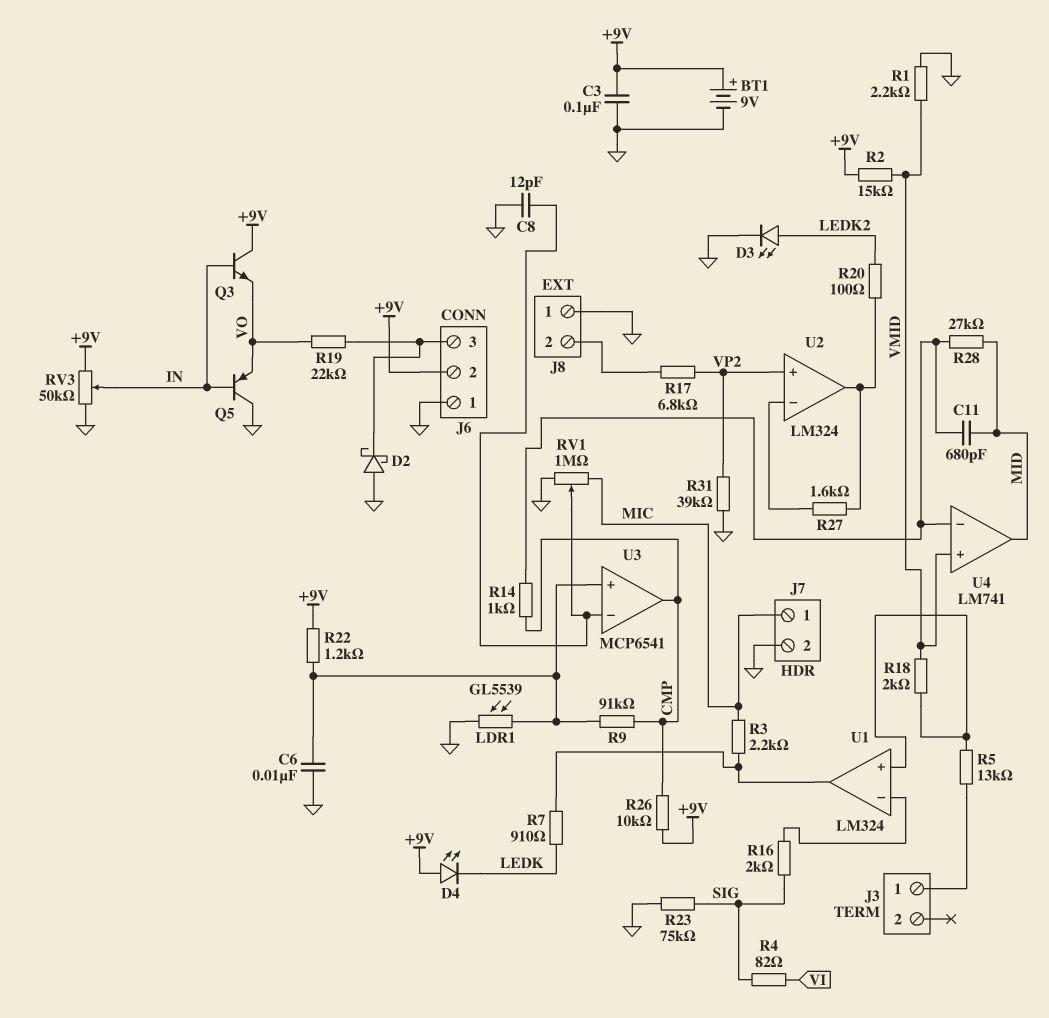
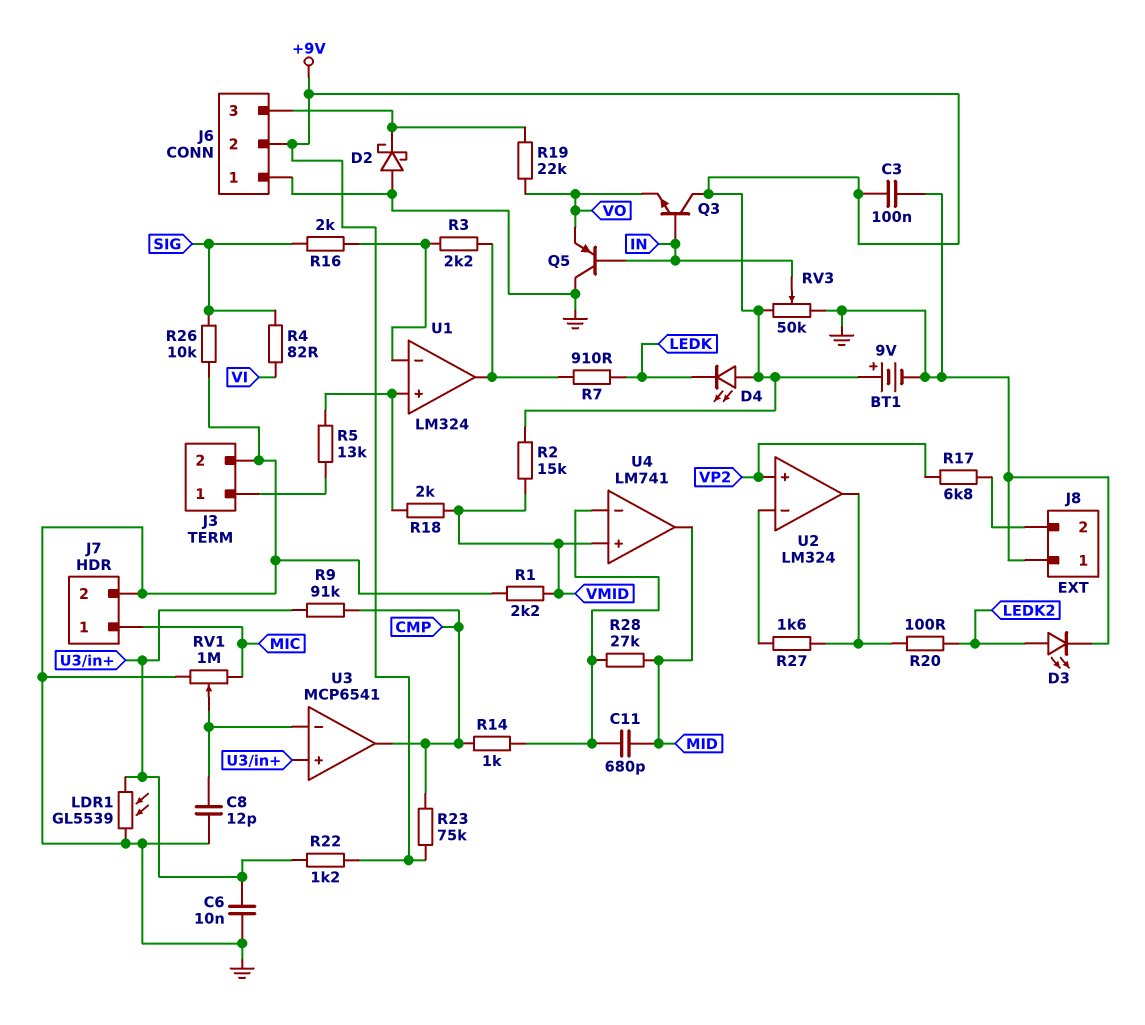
J3 pin 2: none -> GND
R3: 2.2k (MIC, U1/out) -> 2.2k (U1/in-, U1/out)
R23: 75k (GND, SIG) -> 75k (+9V, CMP)
R26: 10k (+9V, CMP) -> 10k (GND, SIG)
R31: 39k (GND, VP2) -> none

